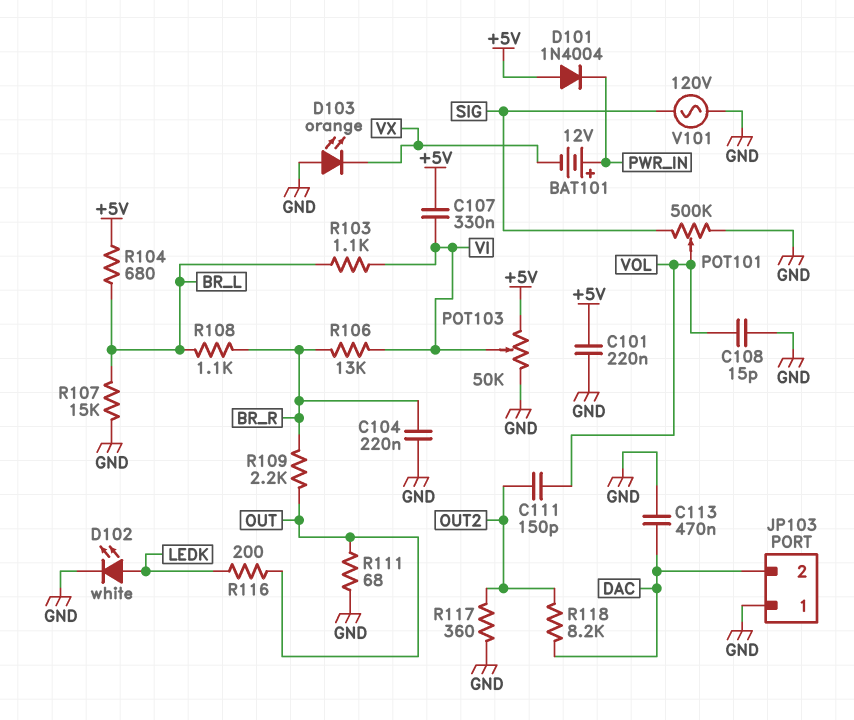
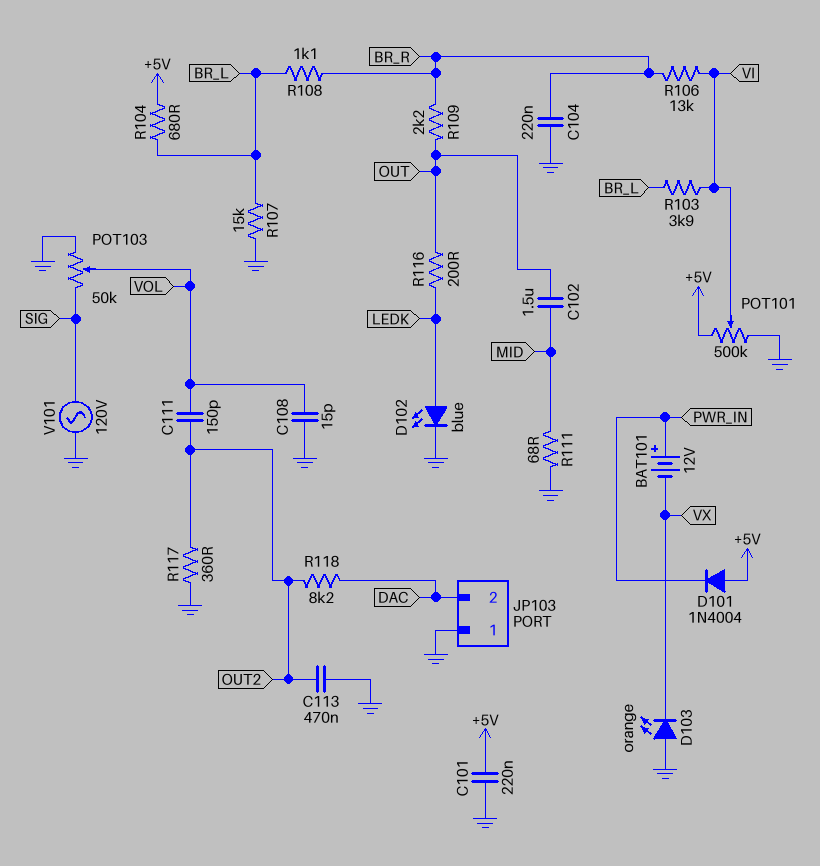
C102: none -> 1.5uF (MID, OUT)
C107: 330nF (+5V, VI) -> none
C113: 470nF (DAC, GND) -> 470nF (GND, OUT2)
D102: LED white (A LEDK, K GND) -> LED blue (A LEDK, K GND)
POT101: 500k (GND, SIG, wiper VOL) -> 500k (+5V, GND, wiper VI)
POT103: 50k (+5V, GND, wiper VI) -> 50k (GND, SIG, wiper VOL)
R103: 1.1k (BR_L, VI) -> 3.9k (BR_L, VI)
R111: 68 (GND, OUT) -> 68 (GND, MID)

